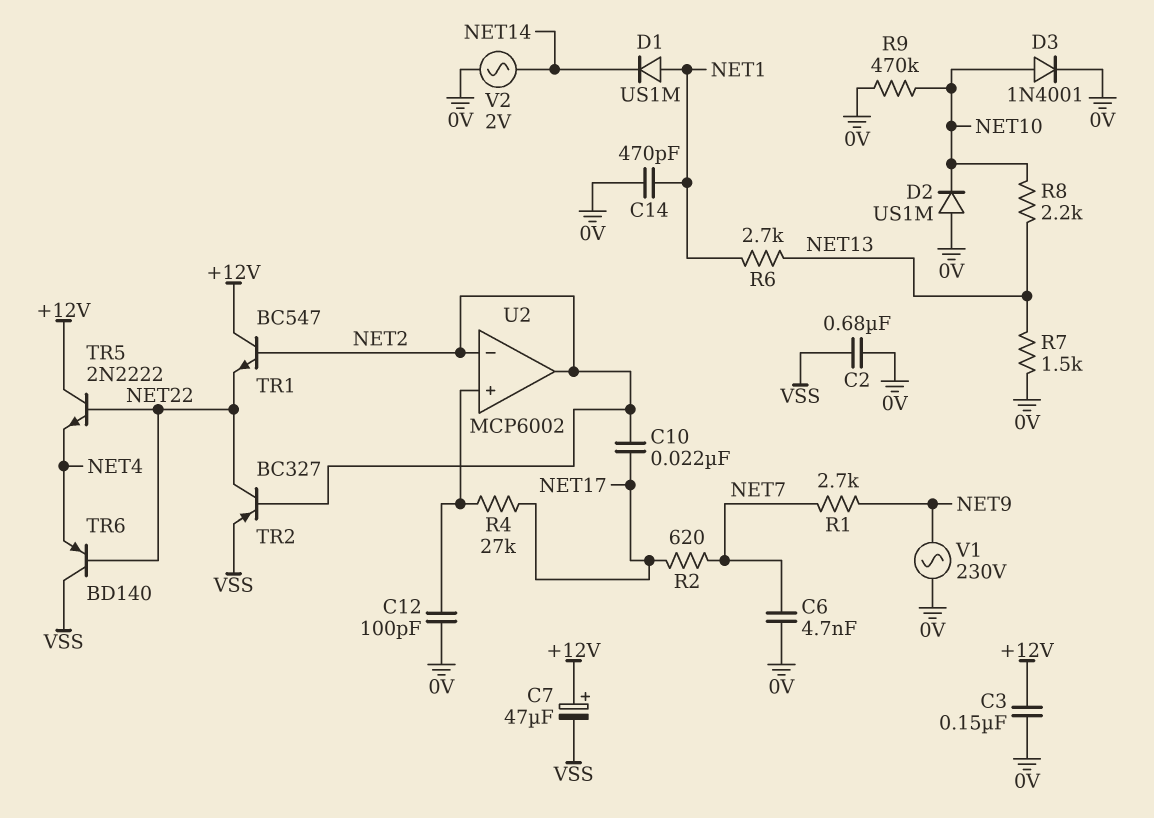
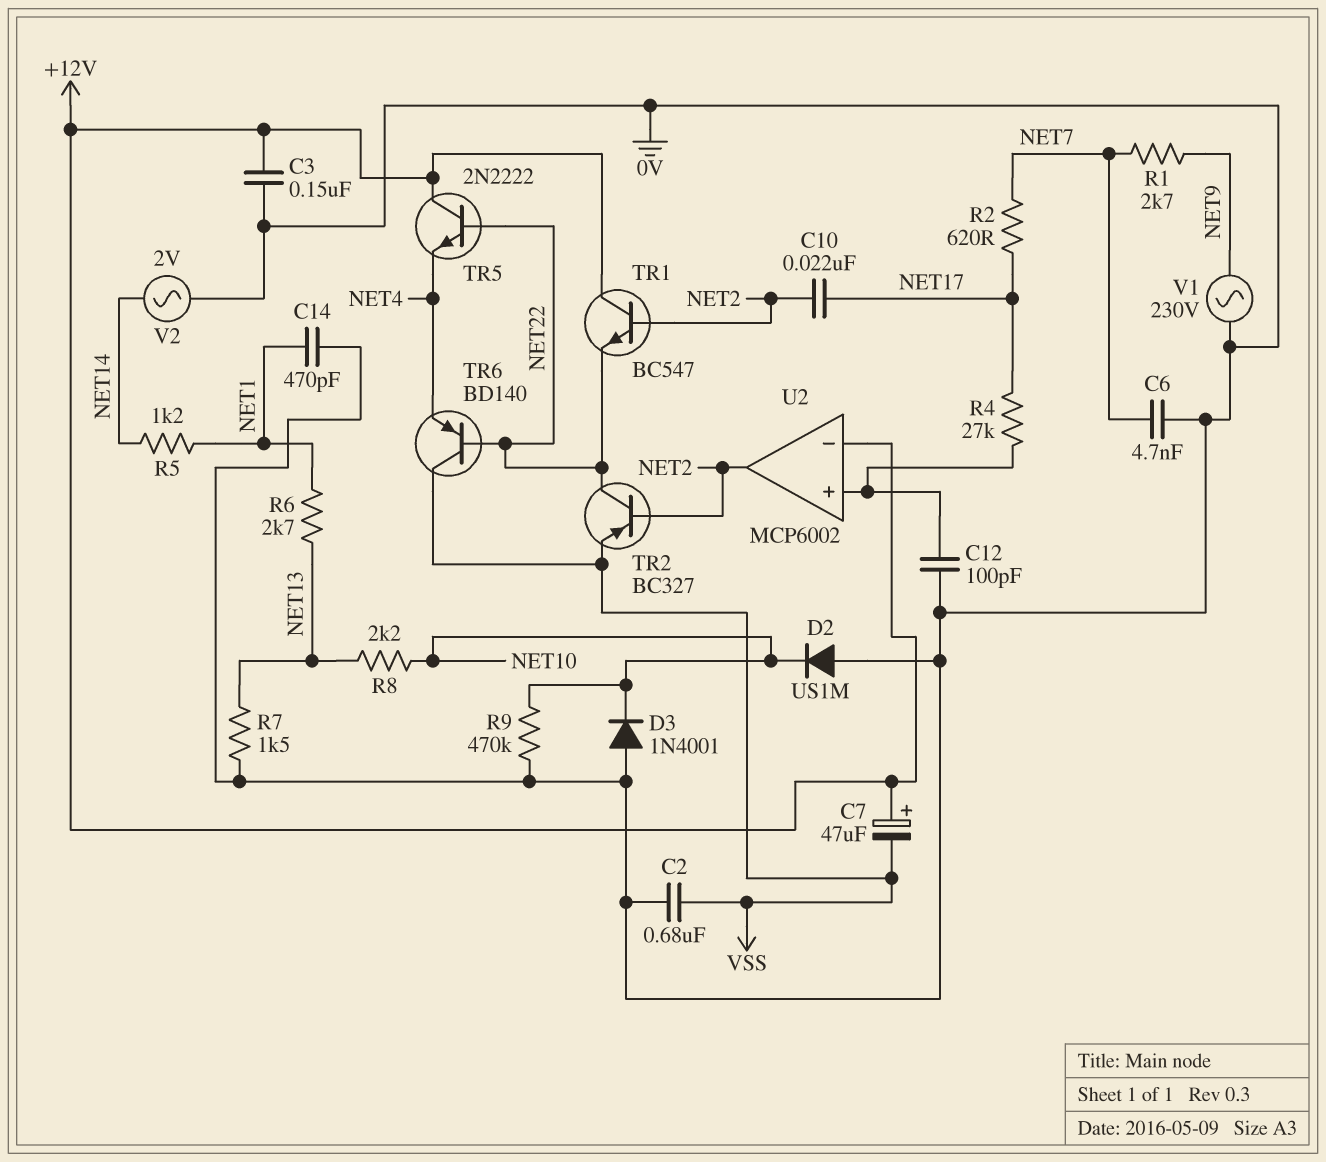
D1: diode US1M (A NET1, K NET14) -> none
D3: diode 1N4001 (A NET10, K 0V) -> diode 1N4001 (A 0V, K NET10)
R5: none -> 1.2k (NET1, NET14)
U2 pin in-: NET2 -> +12V

